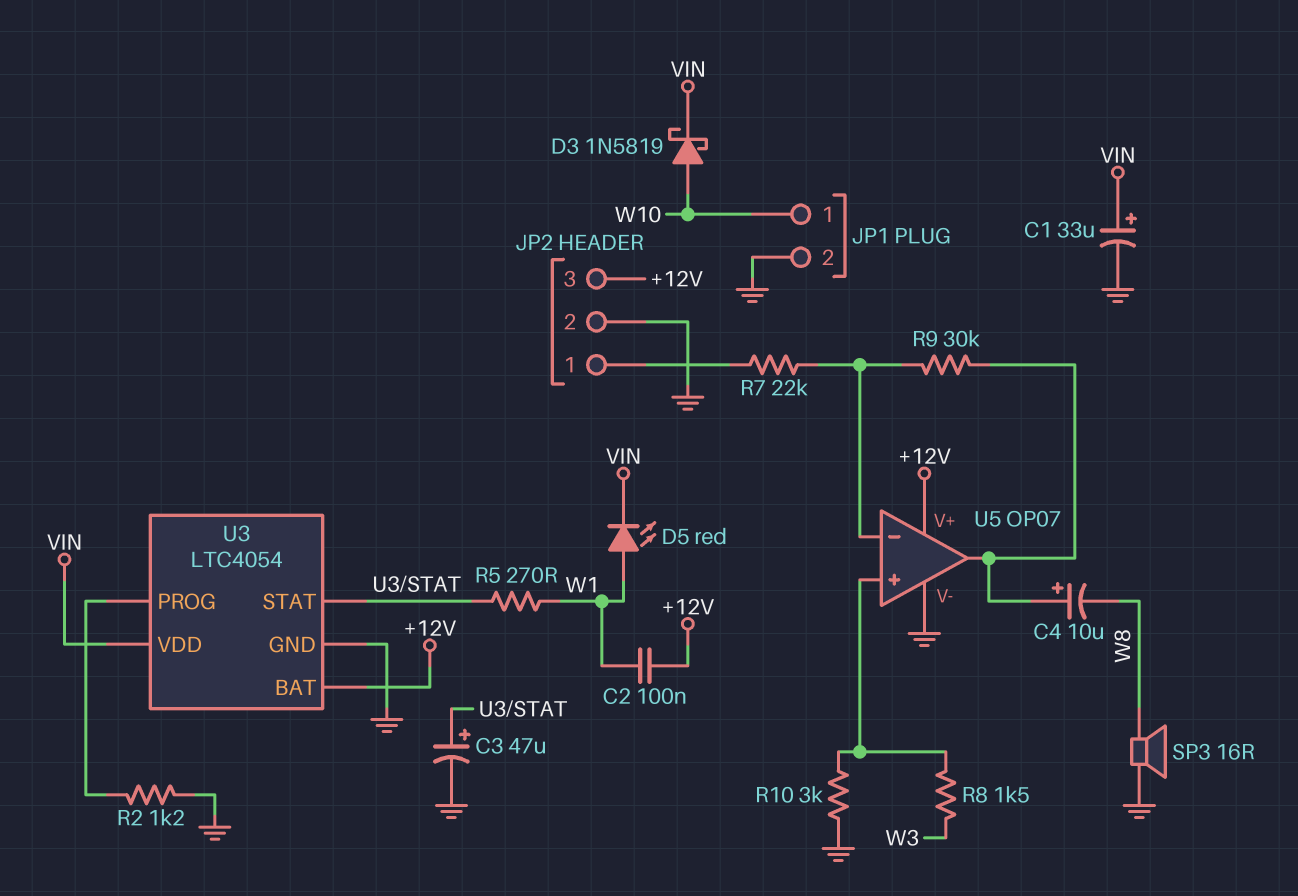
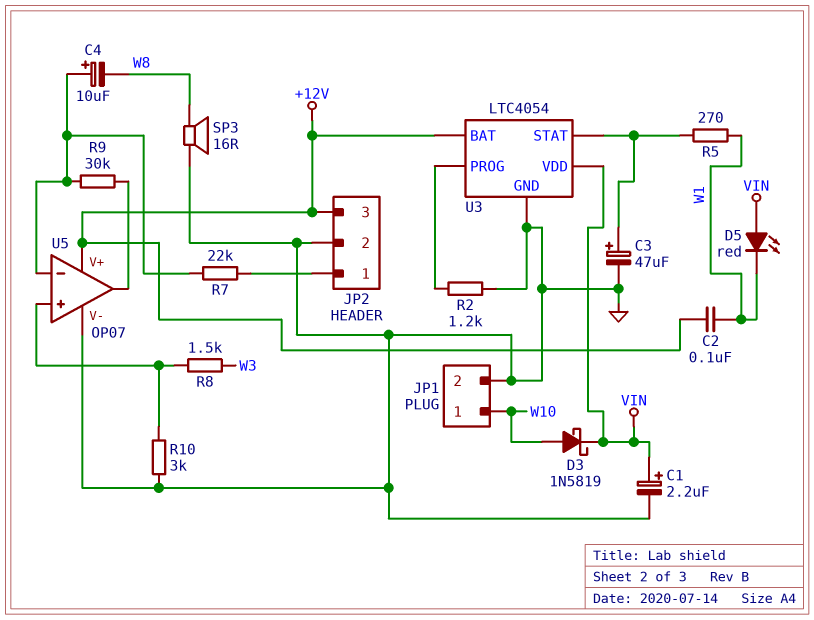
C1: 33uF (plus VIN, minus GND) -> 2.2uF (plus VIN, minus GND)
C4: 10uF (plus U5/out, minus W8) -> 10uF (plus U5/in-, minus W8)
D5: LED red (A W1, K VIN) -> LED red (A VIN, K W1)

